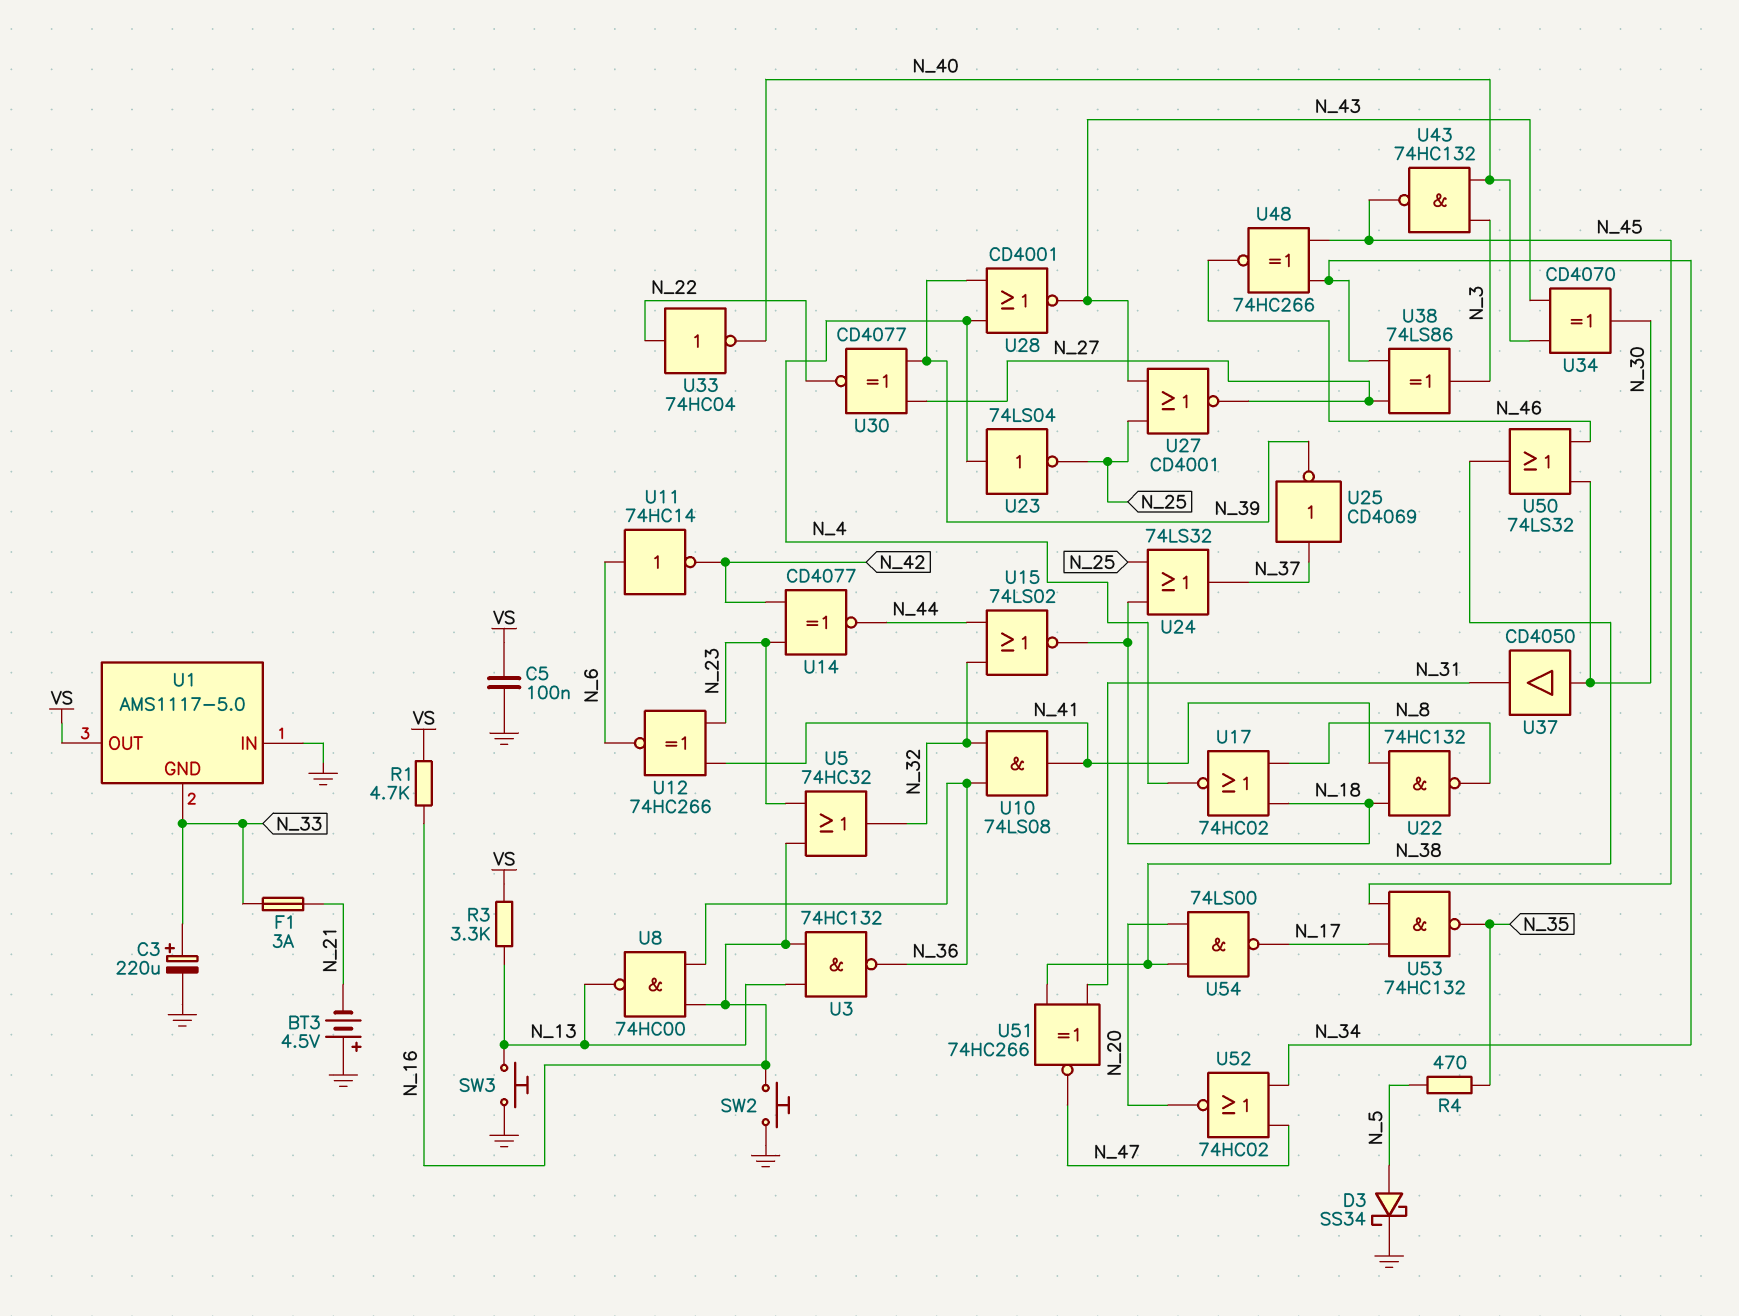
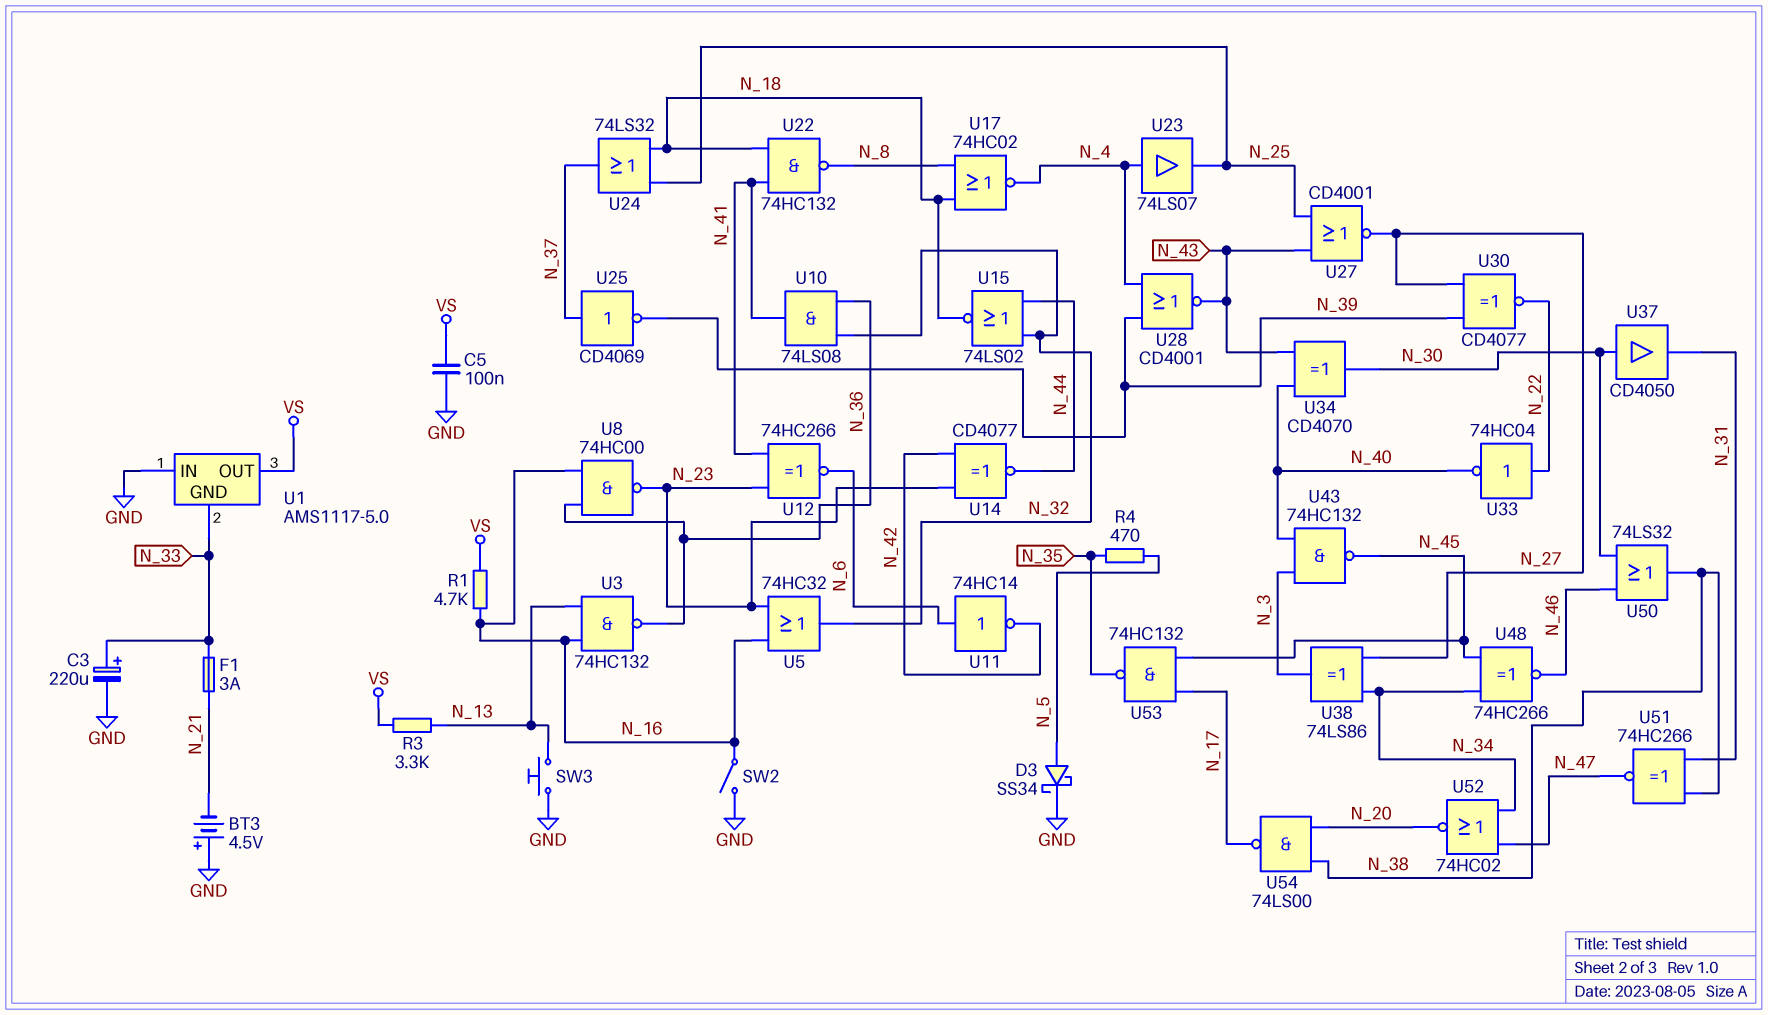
SW2: button (GND, N_16) -> switch (GND, N_16)
U8: NAND 74HC00 (in N_16, in N_36, out N_13) -> NAND 74HC00 (in N_16, in N_36, out N_23)
U23: NOT 74LS04 (in N_4, out N_25) -> buffer 74LS07 (in N_4, out N_25)

